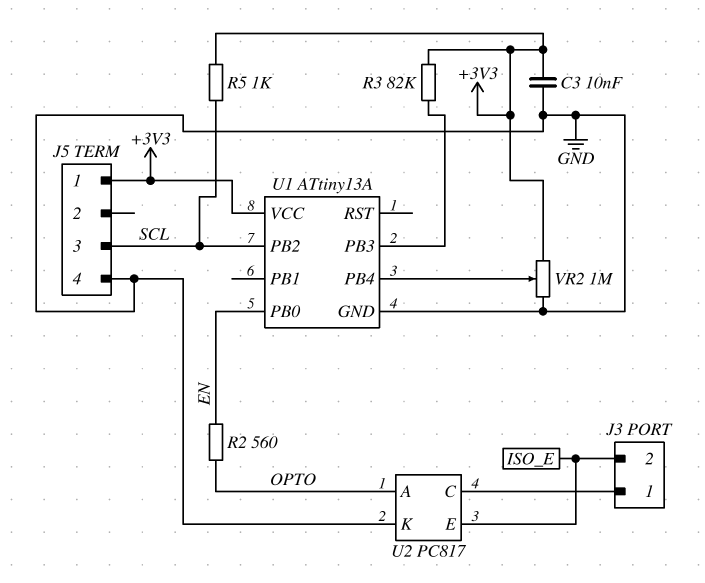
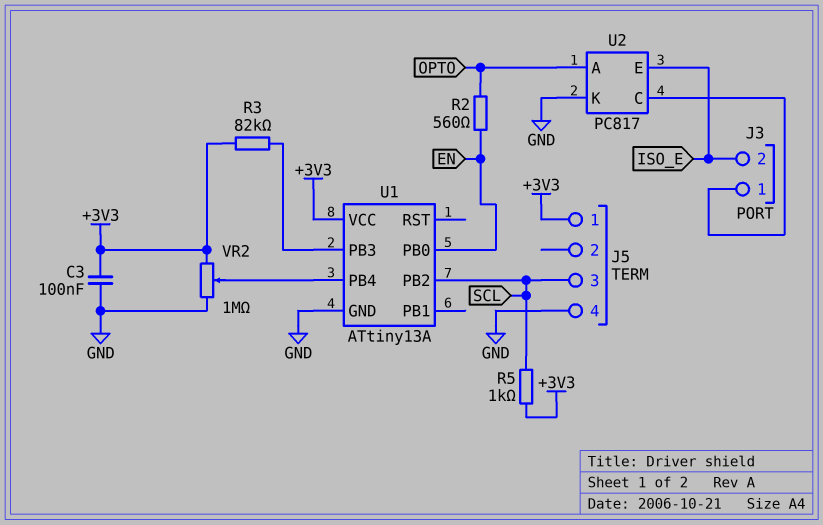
C3: 10nF (+3V3, GND) -> 100nF (+3V3, GND)

